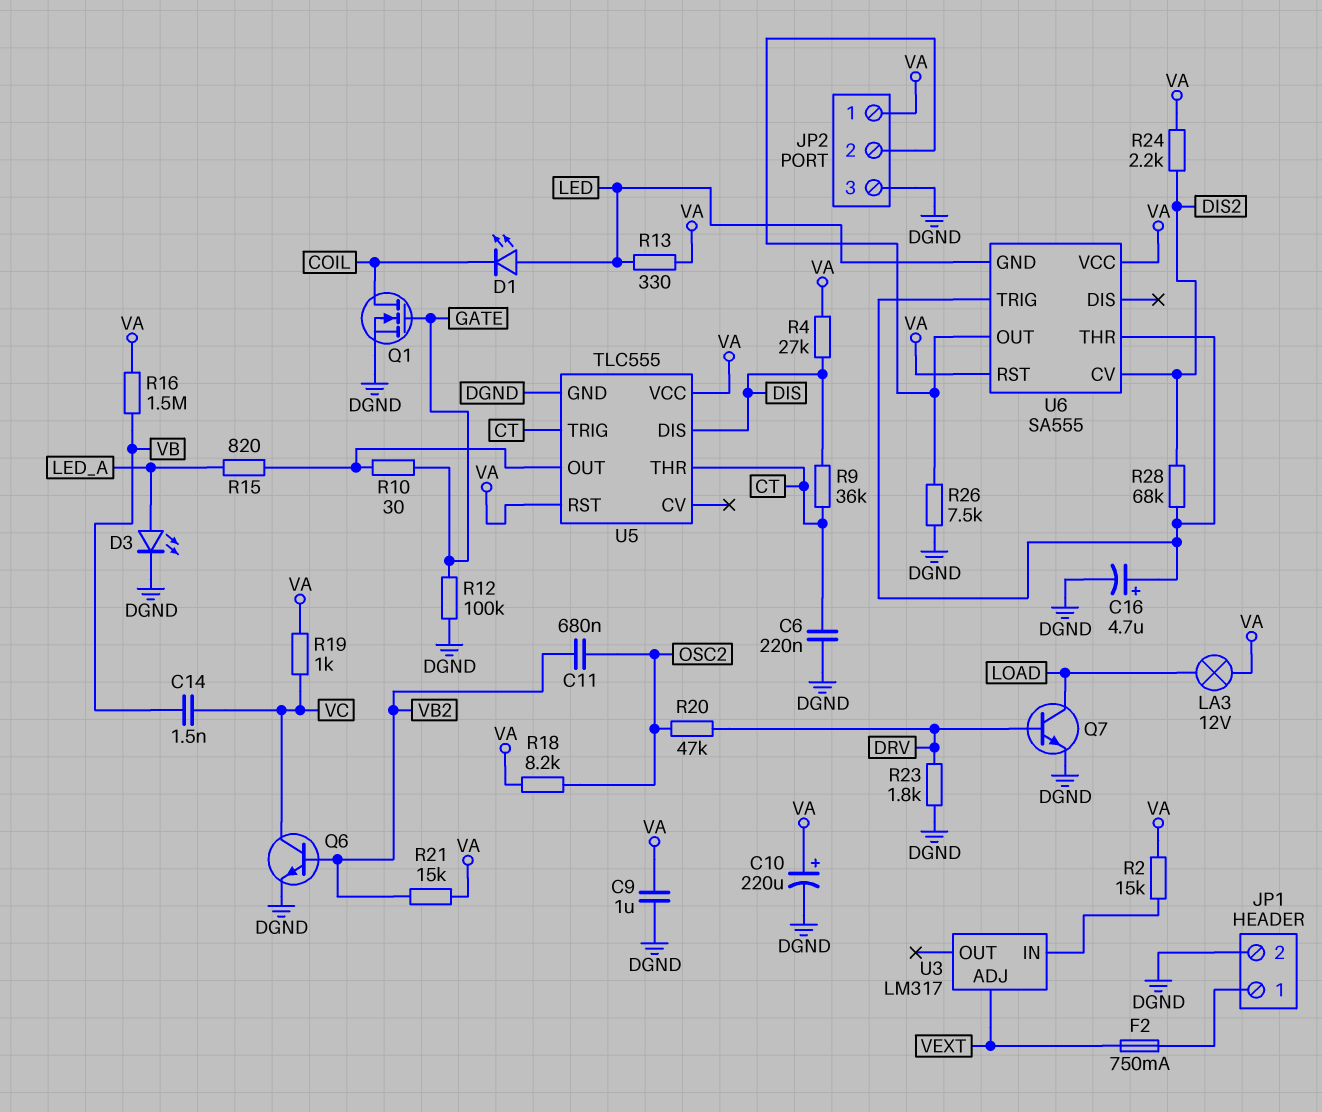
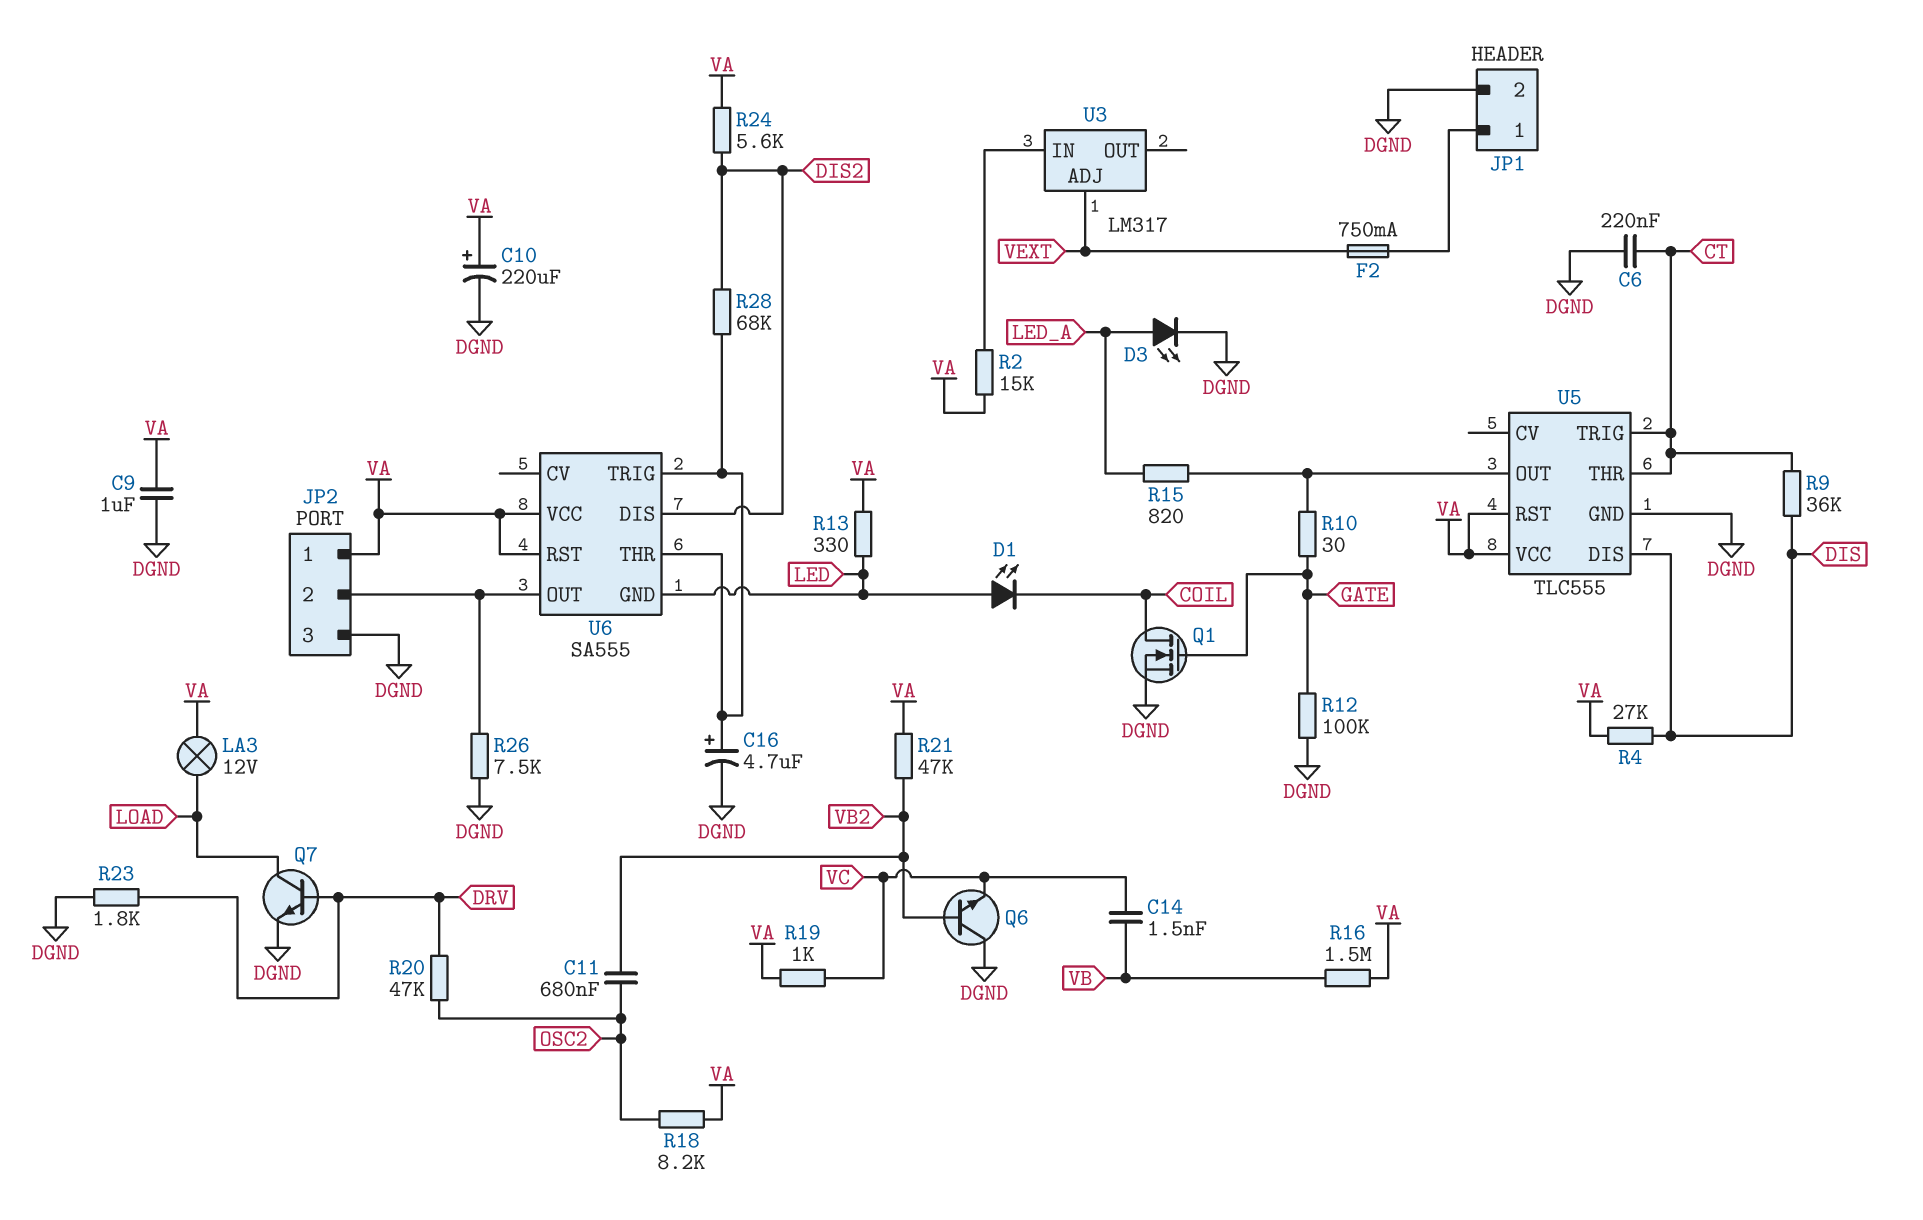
Q6: NPN (B VB2, C VC, E DGND) -> NPN (B VB2, C DGND, E VC)
R21: 15k (VA, VB2) -> 47k (VA, VB2)
R24: 2.2k (DIS2, VA) -> 5.6k (DIS2, VA)
U6 pin CV: DIS2 -> none
U6 pin DIS: none -> DIS2

